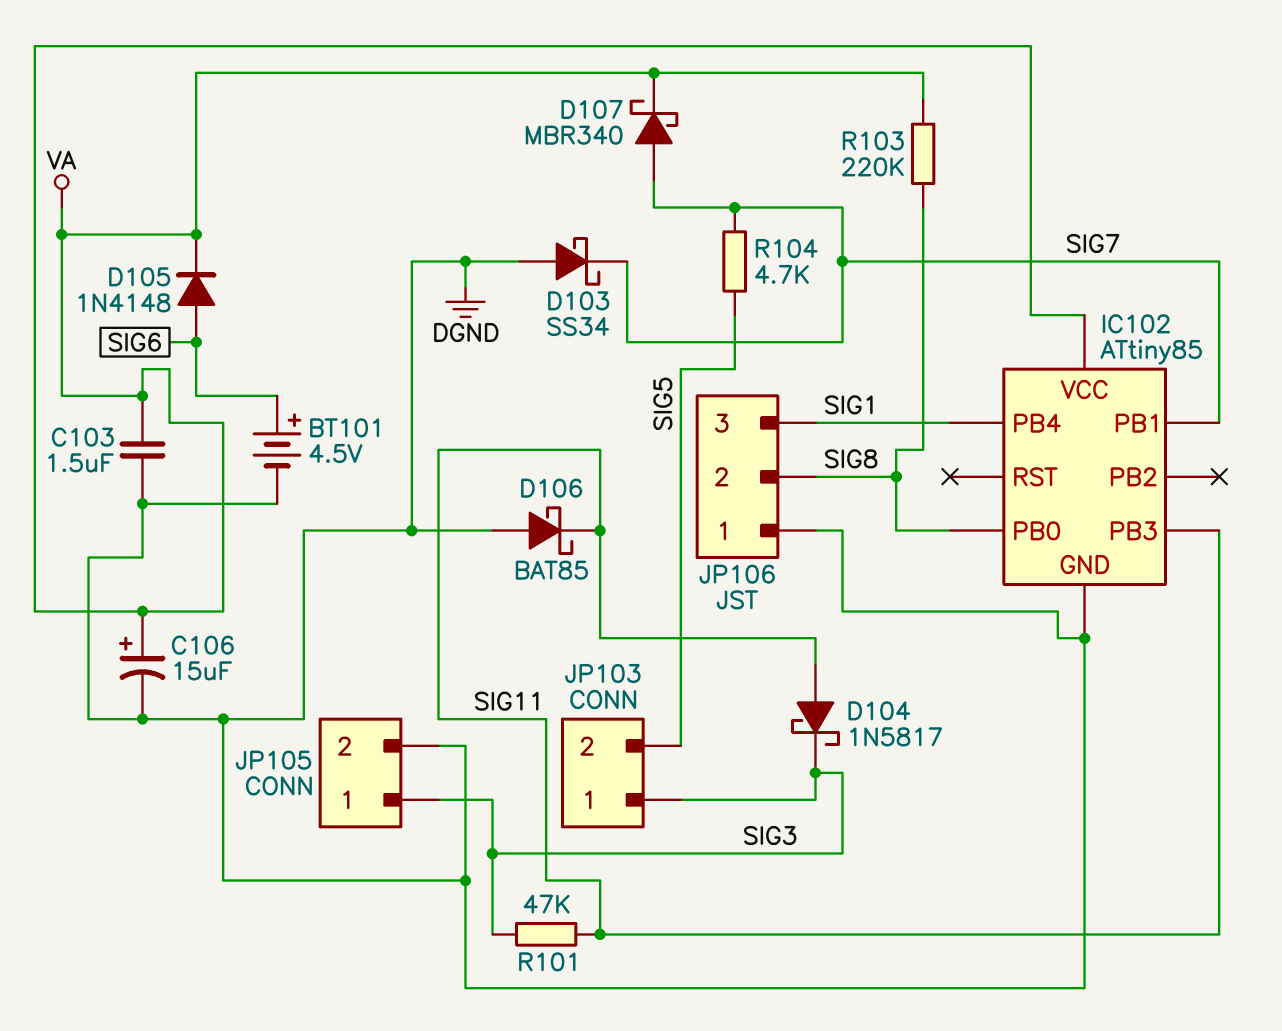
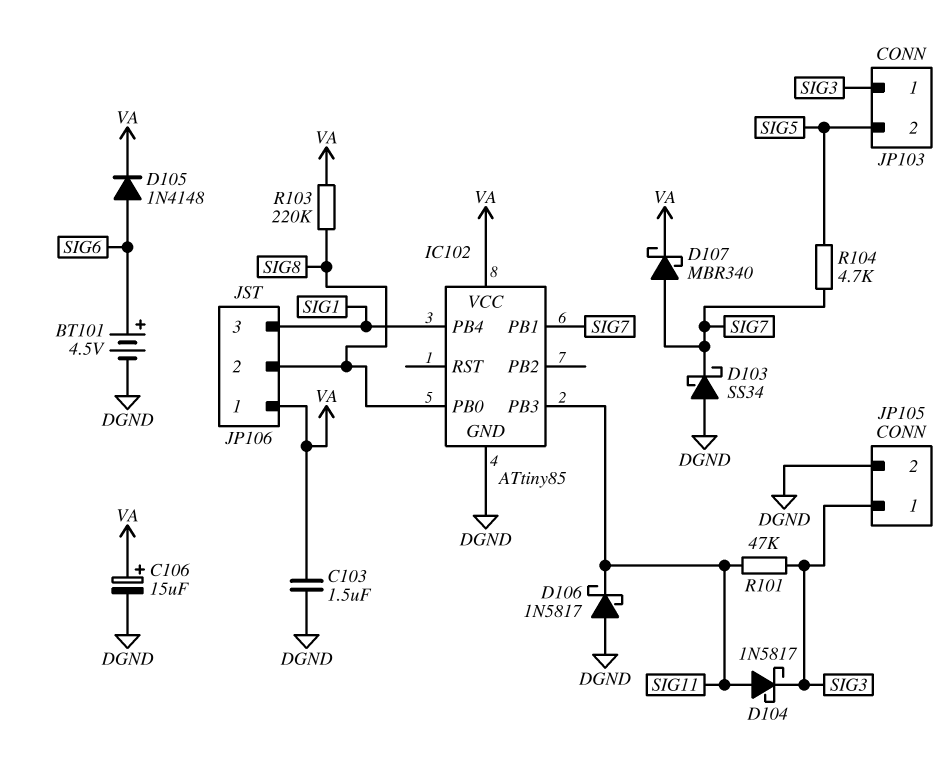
D106: schottky BAT85 (A DGND, K SIG11) -> schottky 1N5817 (A DGND, K SIG11)
JP106 pin 1: DGND -> VA

